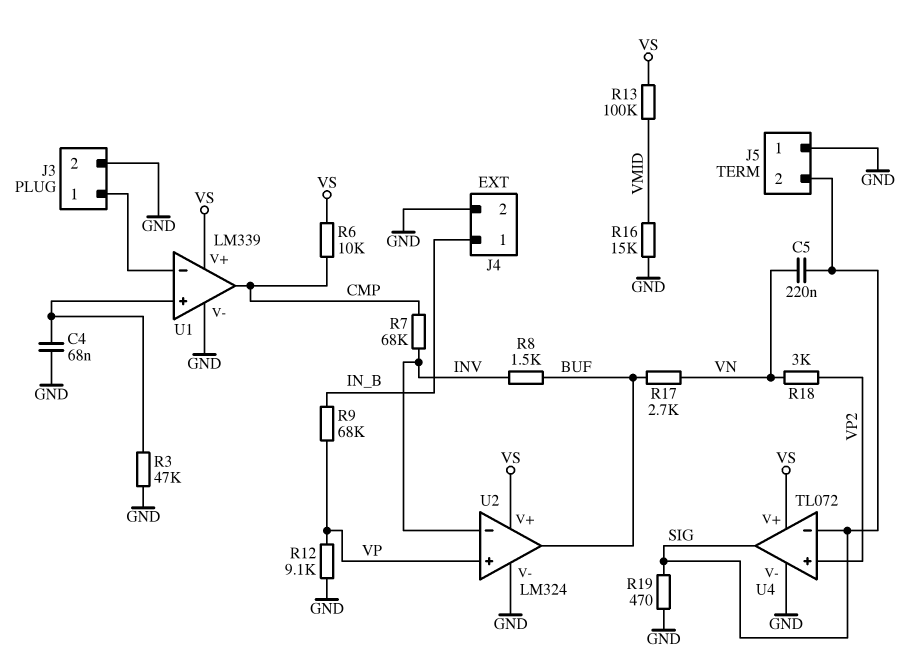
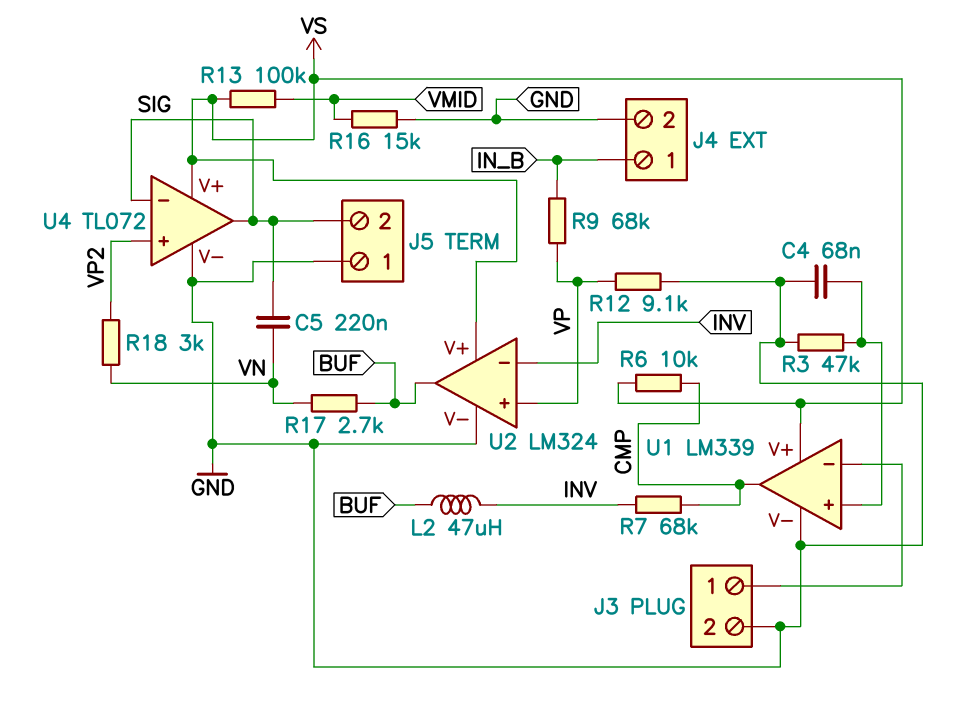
L2: none -> 47uH (BUF, INV)
R8: 1.5k (BUF, INV) -> none
R19: 470 (GND, SIG) -> none

